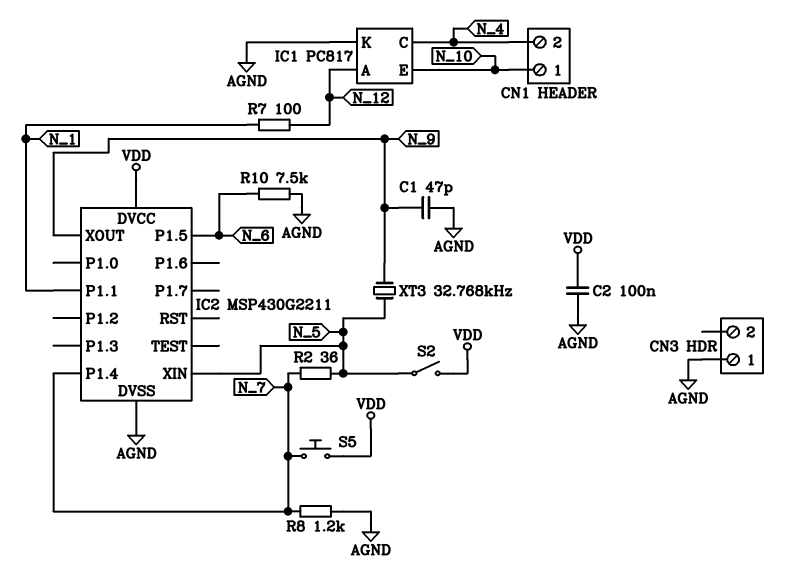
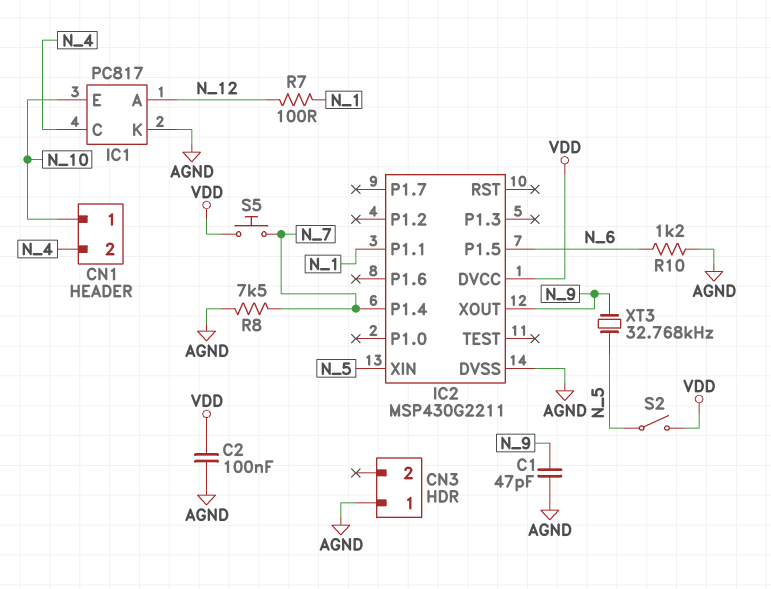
R2: 36 (N_5, N_7) -> none
R8: 1.2k (AGND, N_7) -> 7.5k (AGND, N_7)
R10: 7.5k (AGND, N_6) -> 1.2k (AGND, N_6)

